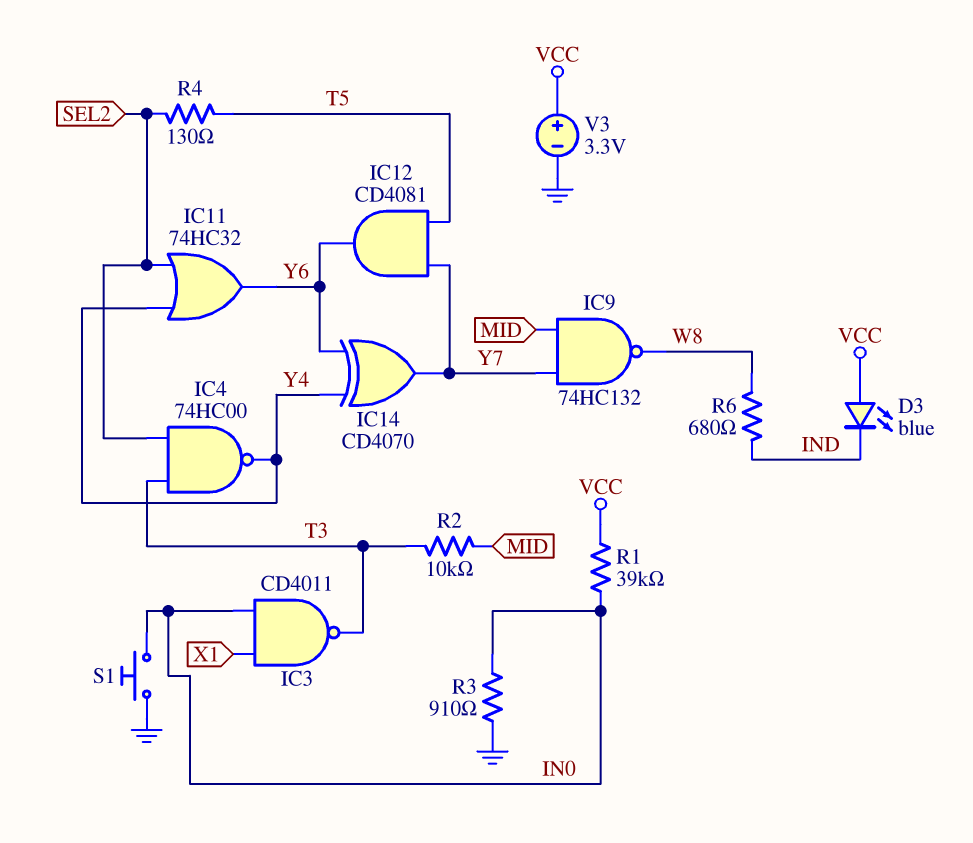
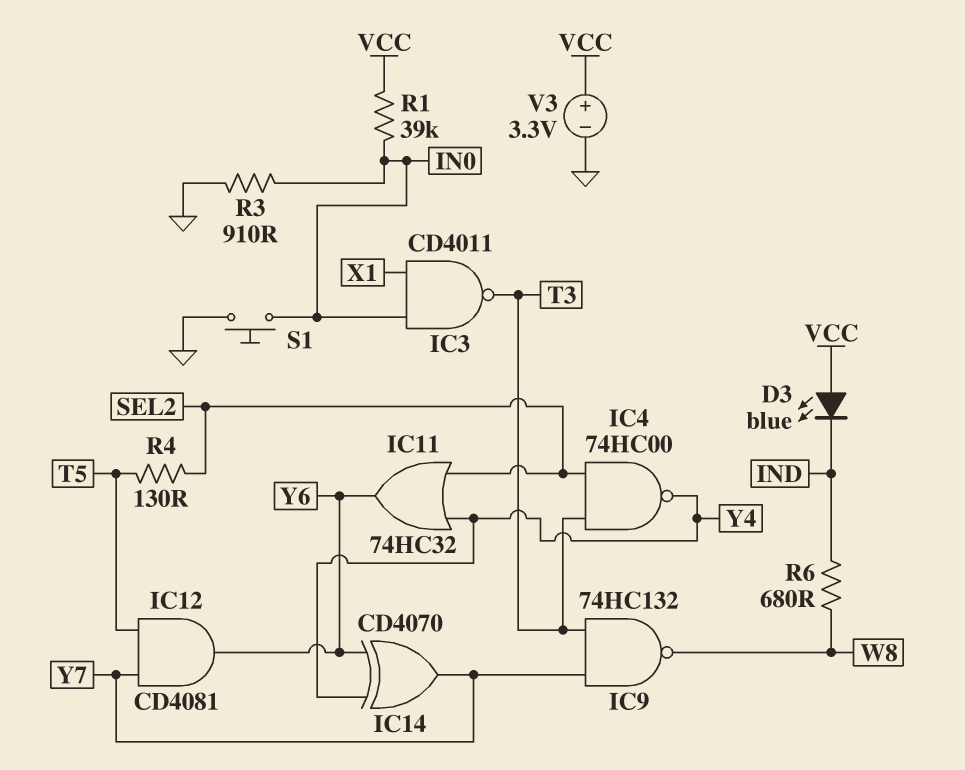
IC9: NAND 74HC132 (in MID, in Y7, out W8) -> NAND 74HC132 (in T3, in Y7, out W8)
R2: 10k (MID, T3) -> none

